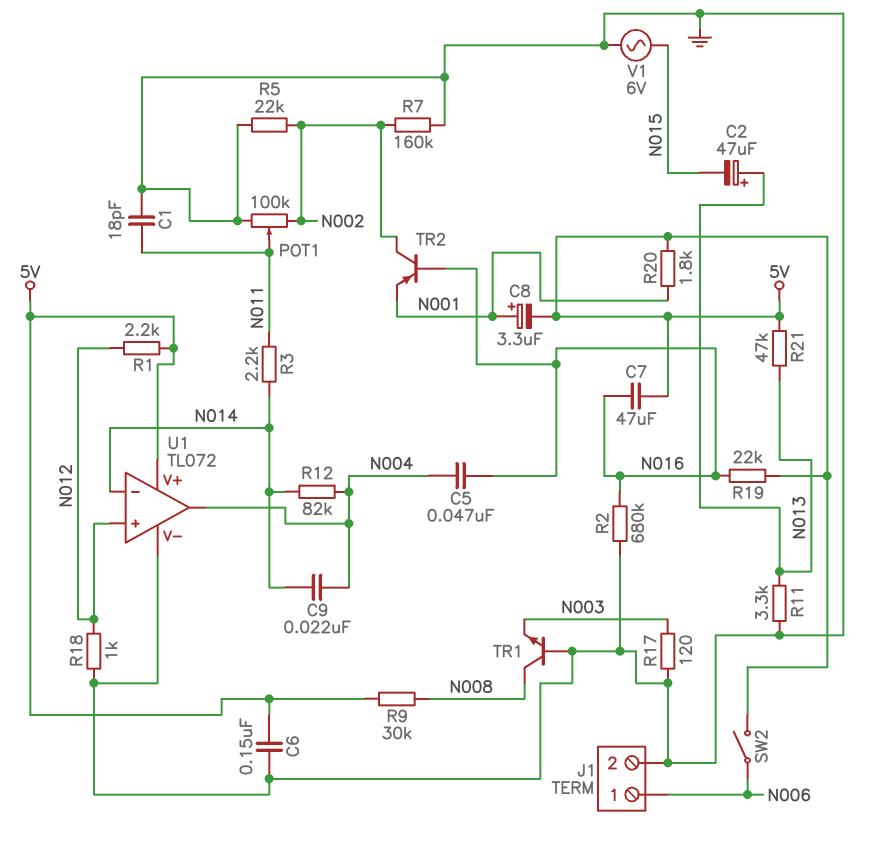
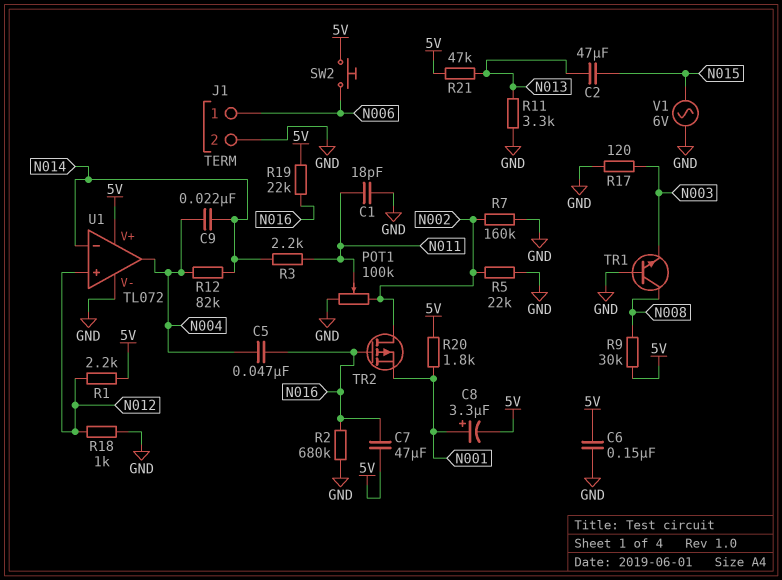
C2: 47uF (plus N013, minus N015) -> 47uF (N013, N015)
SW2: switch (5V, N006) -> button (5V, N006)
TR2: PNP (B N016, C N002, E N001) -> PMOS (G N016, D N002, S N001)

